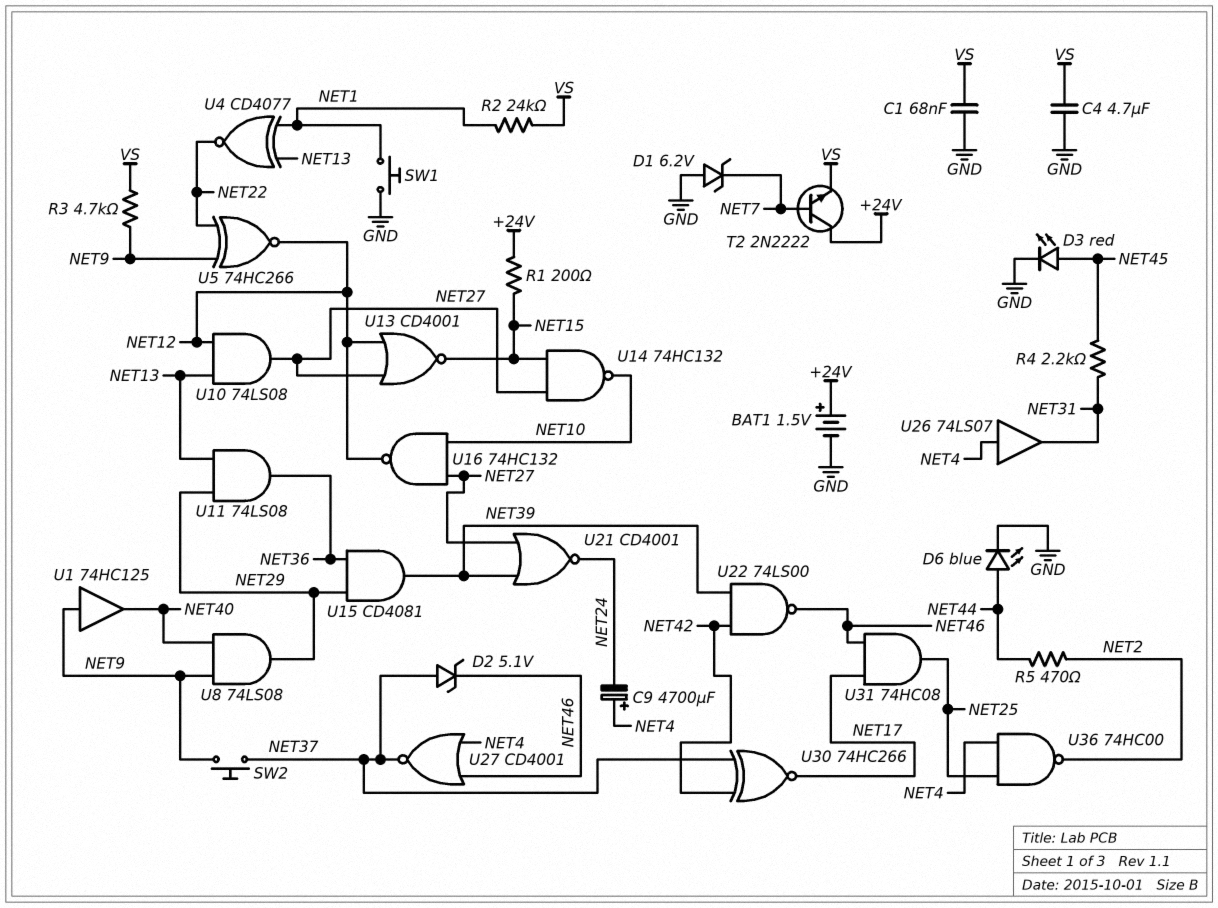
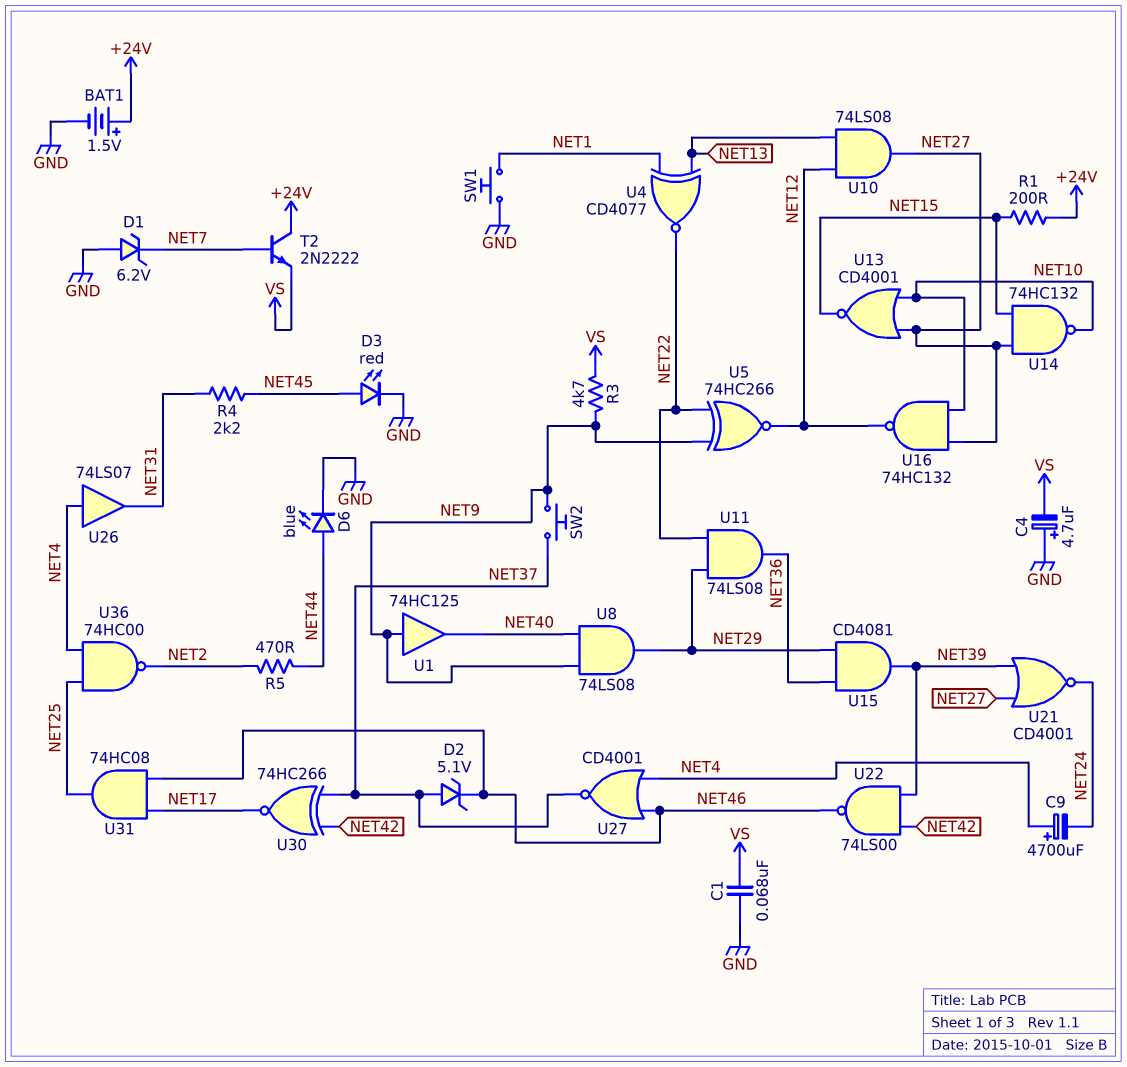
C4: 4.7uF (GND, VS) -> 4.7uF (plus GND, minus VS)
R2: 24k (NET1, VS) -> none
U11: AND 74LS08 (in NET13, in NET29, out NET36) -> AND 74LS08 (in NET22, in NET29, out NET36)
U13: NOR CD4001 (in NET12, in NET27, out NET15) -> NOR CD4001 (in NET10, in NET27, out NET15)

